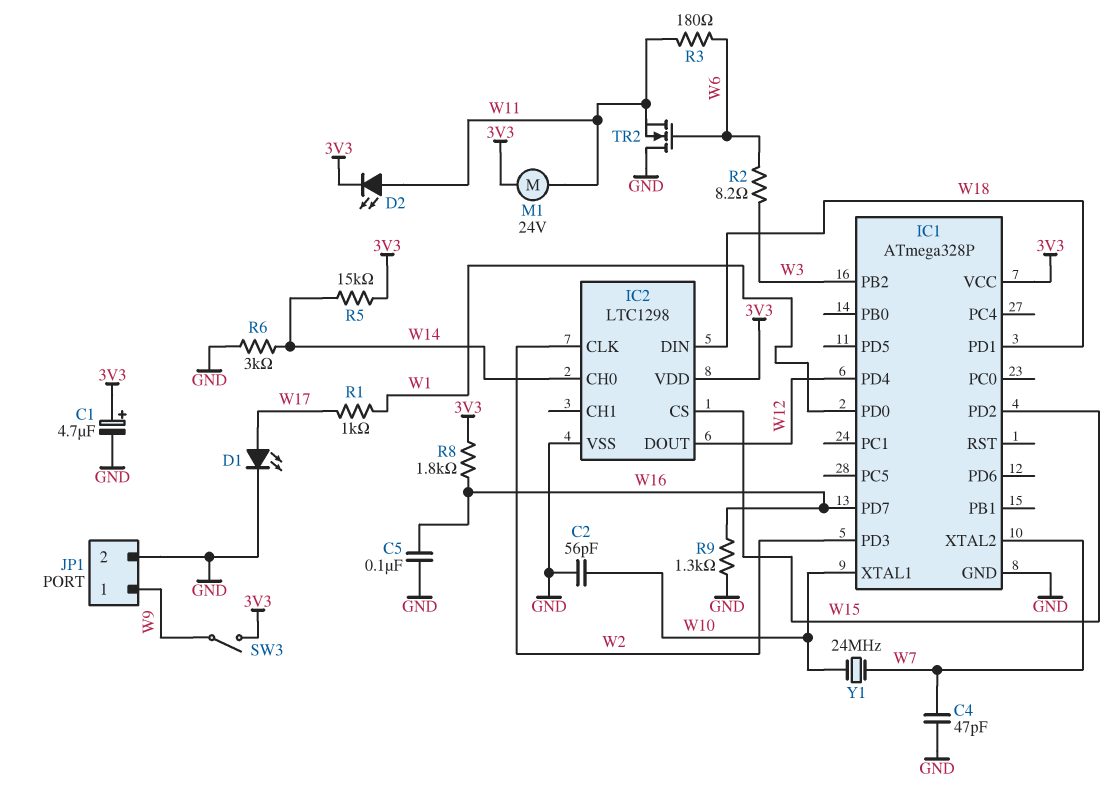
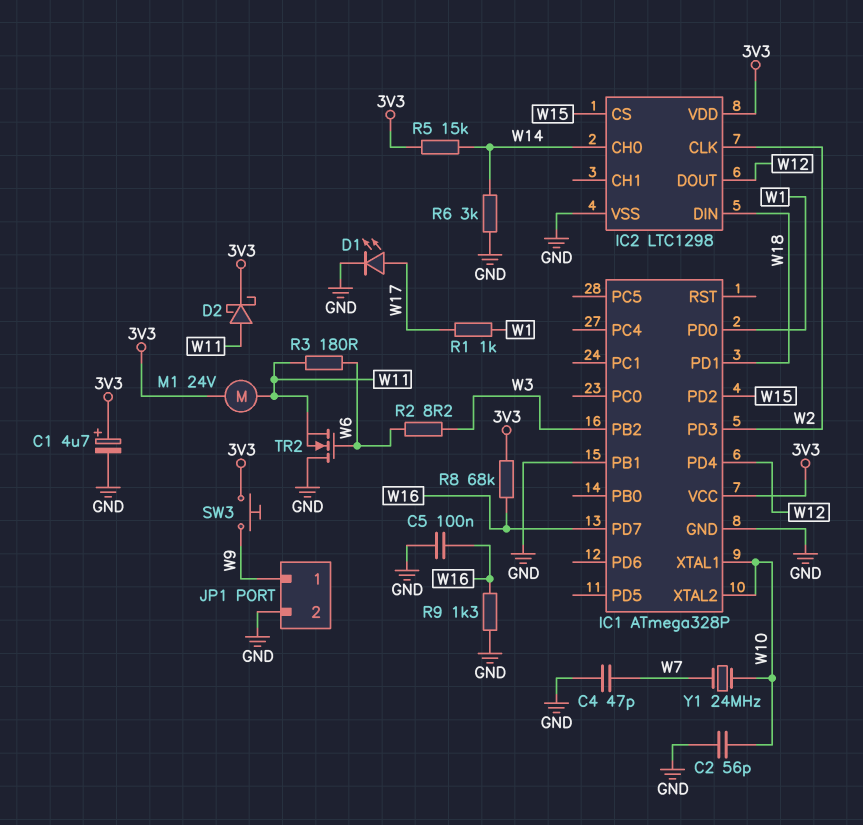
D2: LED (A W11, K 3V3) -> schottky (A W11, K 3V3)
IC1 pin PB1: none -> GND
IC1 pin XTAL2: W7 -> W10
R8: 1.8k (3V3, W16) -> 68k (3V3, W16)
SW3: switch (3V3, W9) -> button (3V3, W9)

